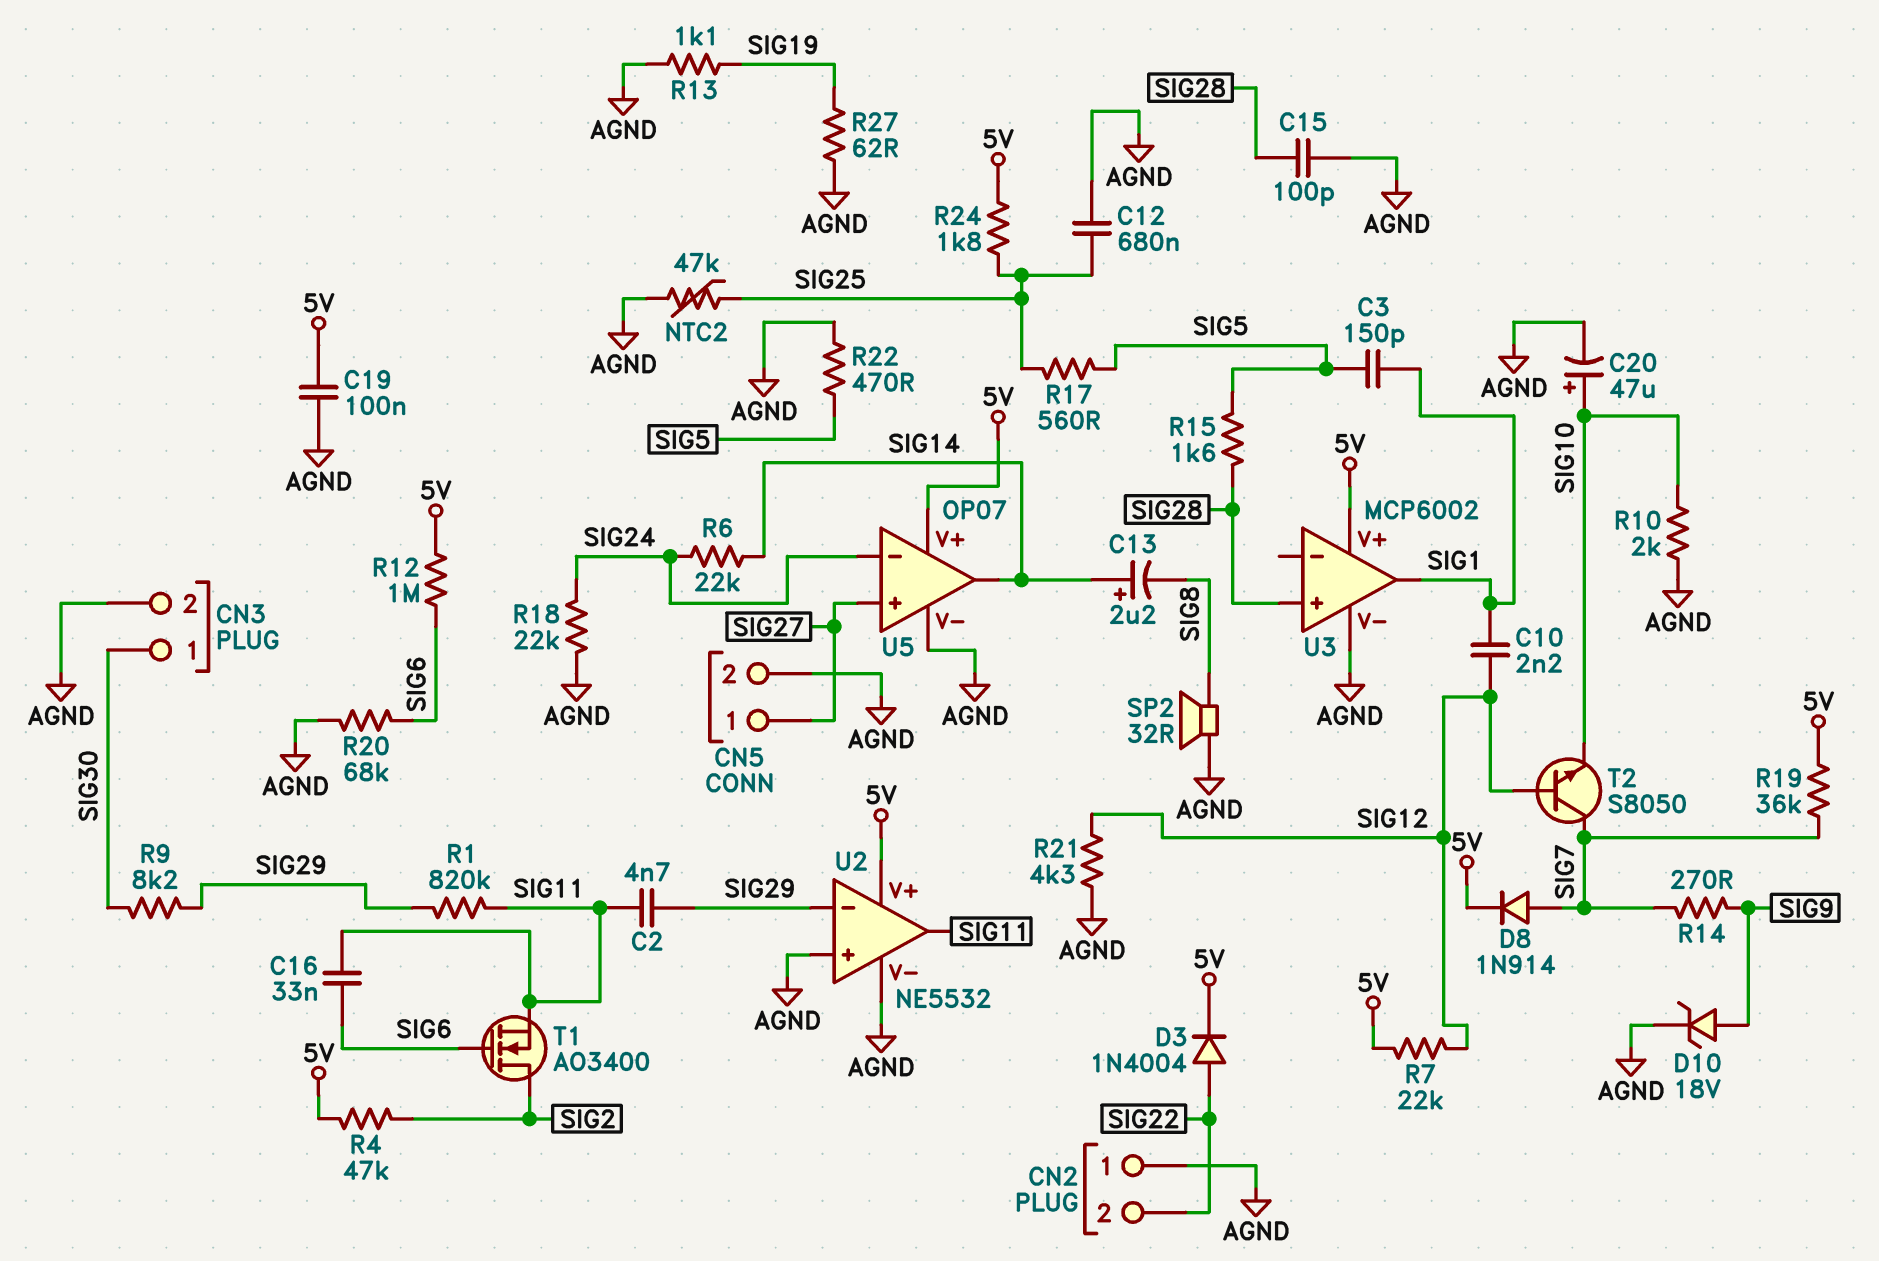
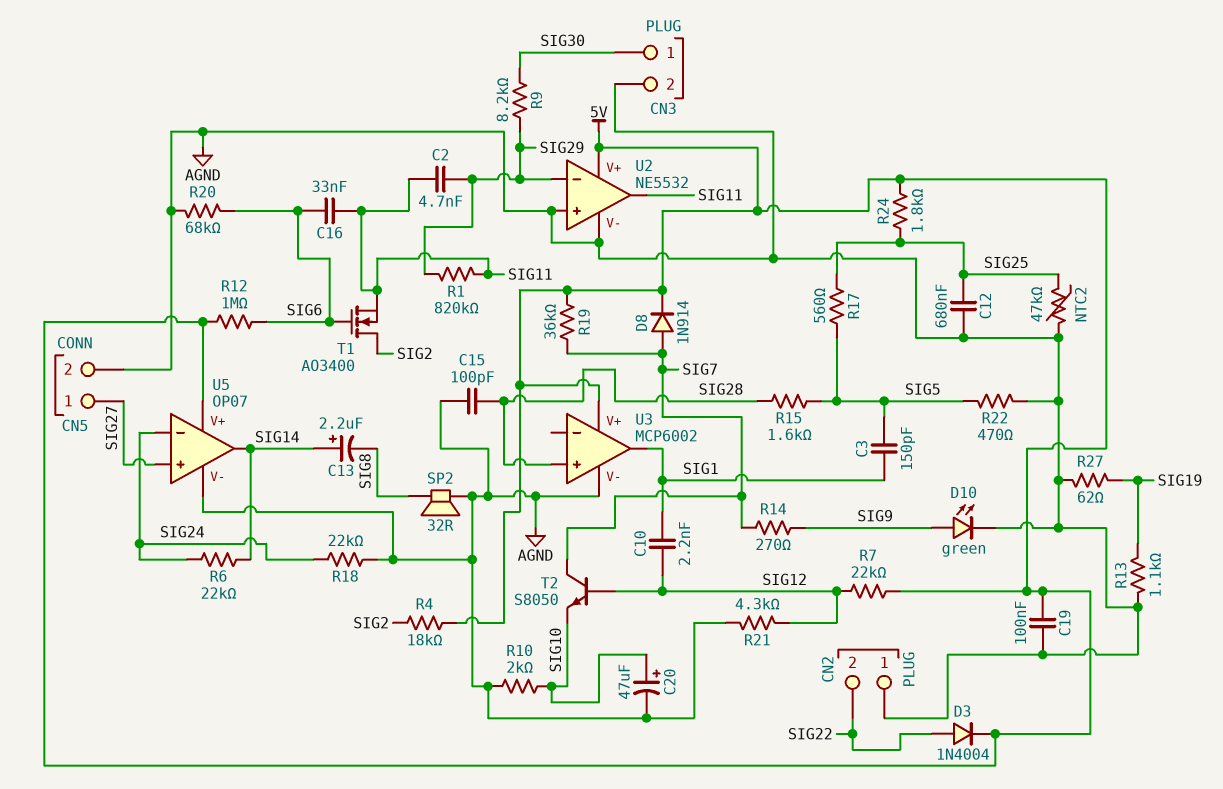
D10: zener 18V (A SIG9, K AGND) -> LED green (A SIG9, K AGND)
R4: 47k (5V, SIG2) -> 18k (5V, SIG2)

